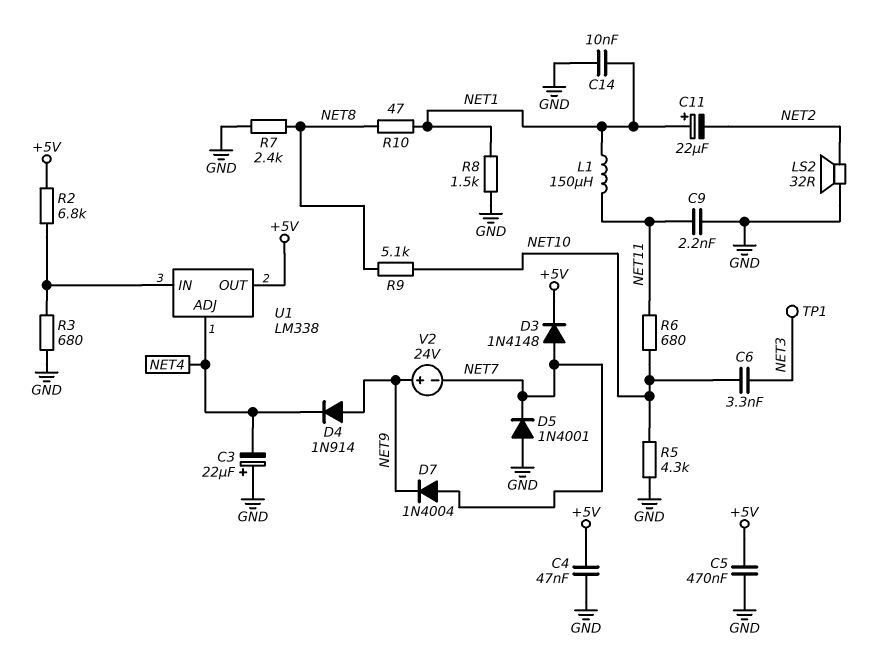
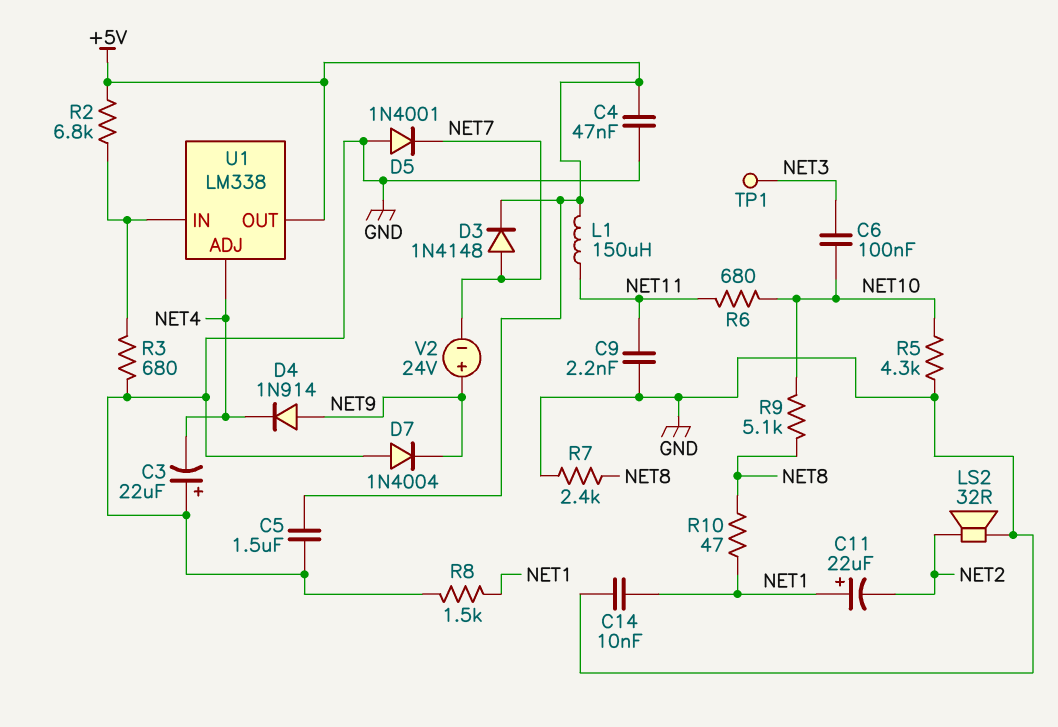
C5: 470nF (+5V, GND) -> 1.5uF (+5V, GND)
C6: 3.3nF (NET3, NET10) -> 100nF (NET3, NET10)
D7: diode 1N4004 (A NET7, K NET9) -> diode 1N4004 (A GND, K NET9)
L1: 150uH (NET1, NET11) -> 150uH (+5V, NET11)

